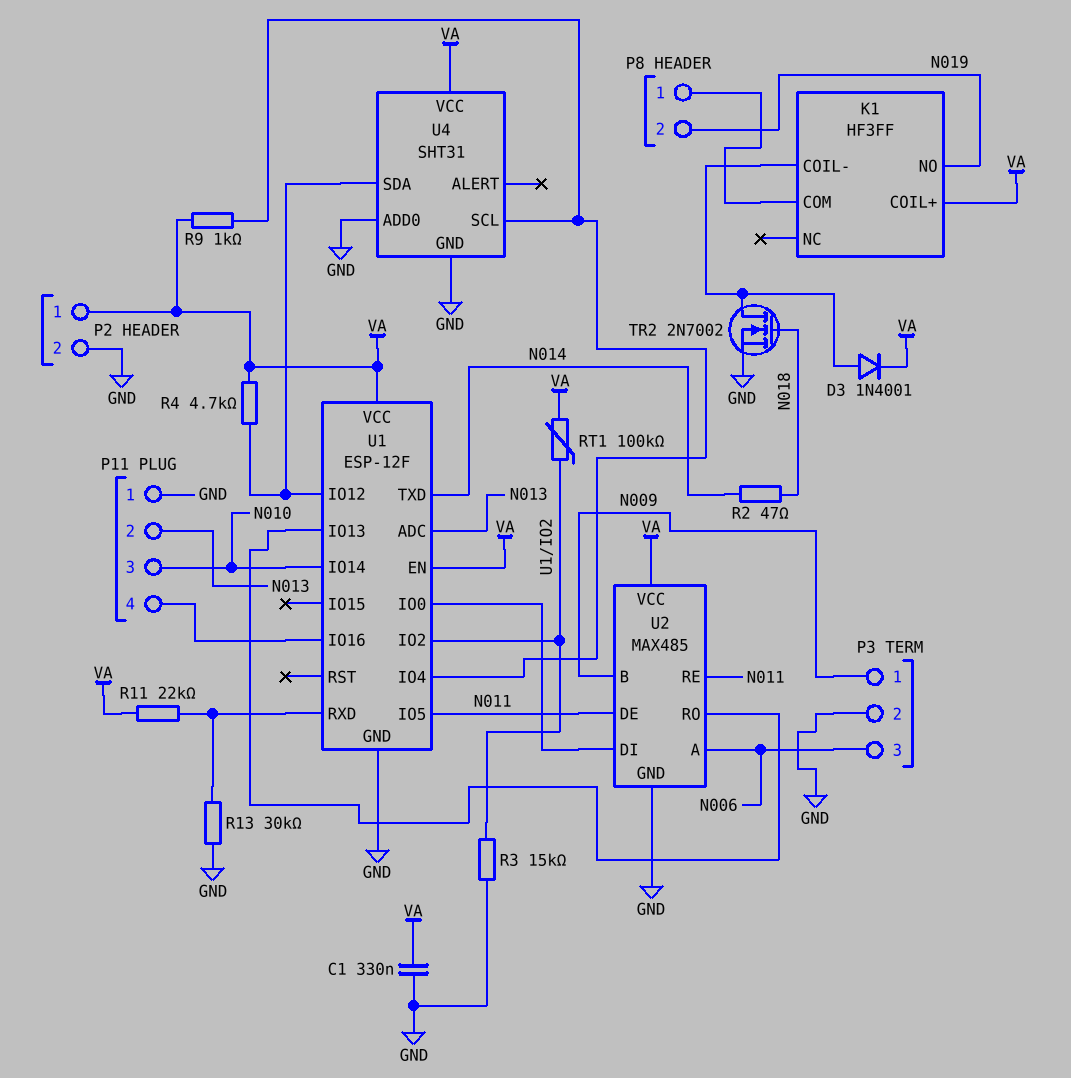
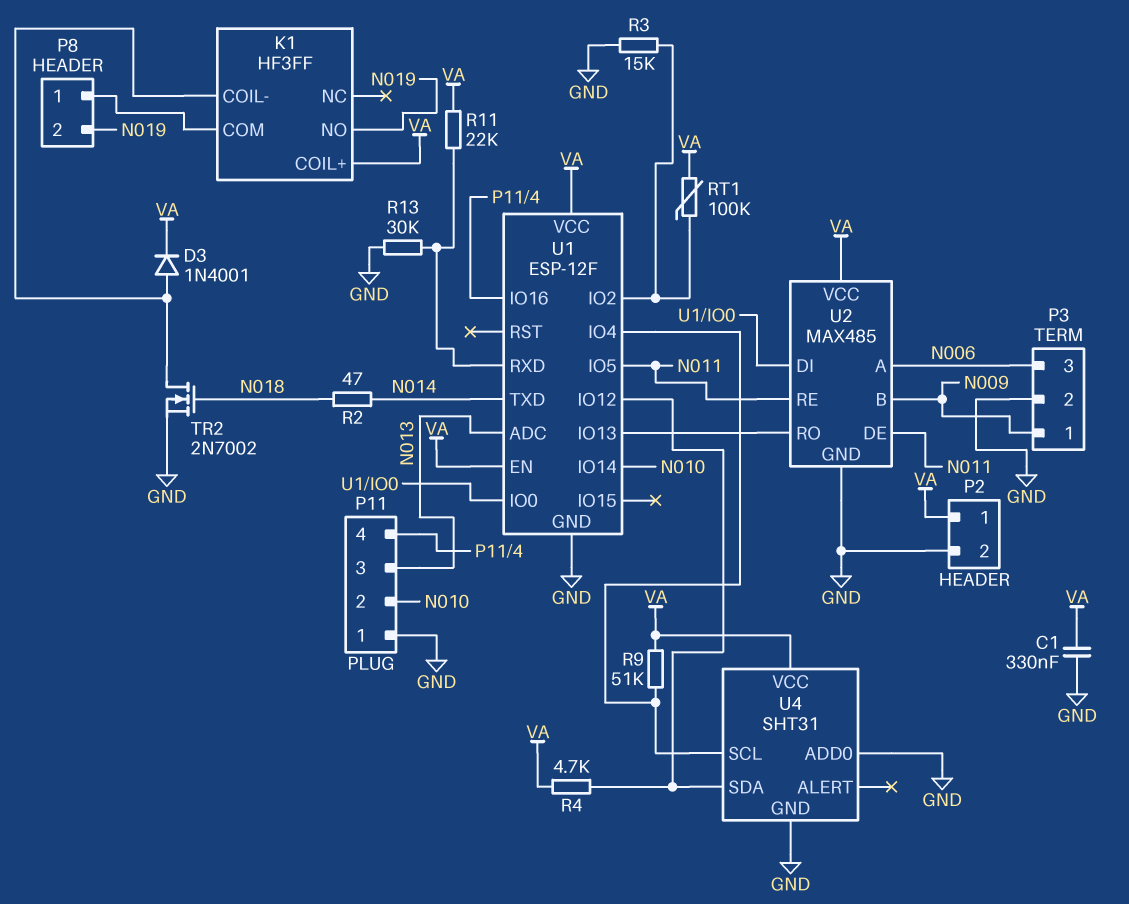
P11 pin 2: N013 -> N010
P11 pin 3: N010 -> N013
R9: 1k (U1/IO4, VA) -> 51k (U1/IO4, VA)

